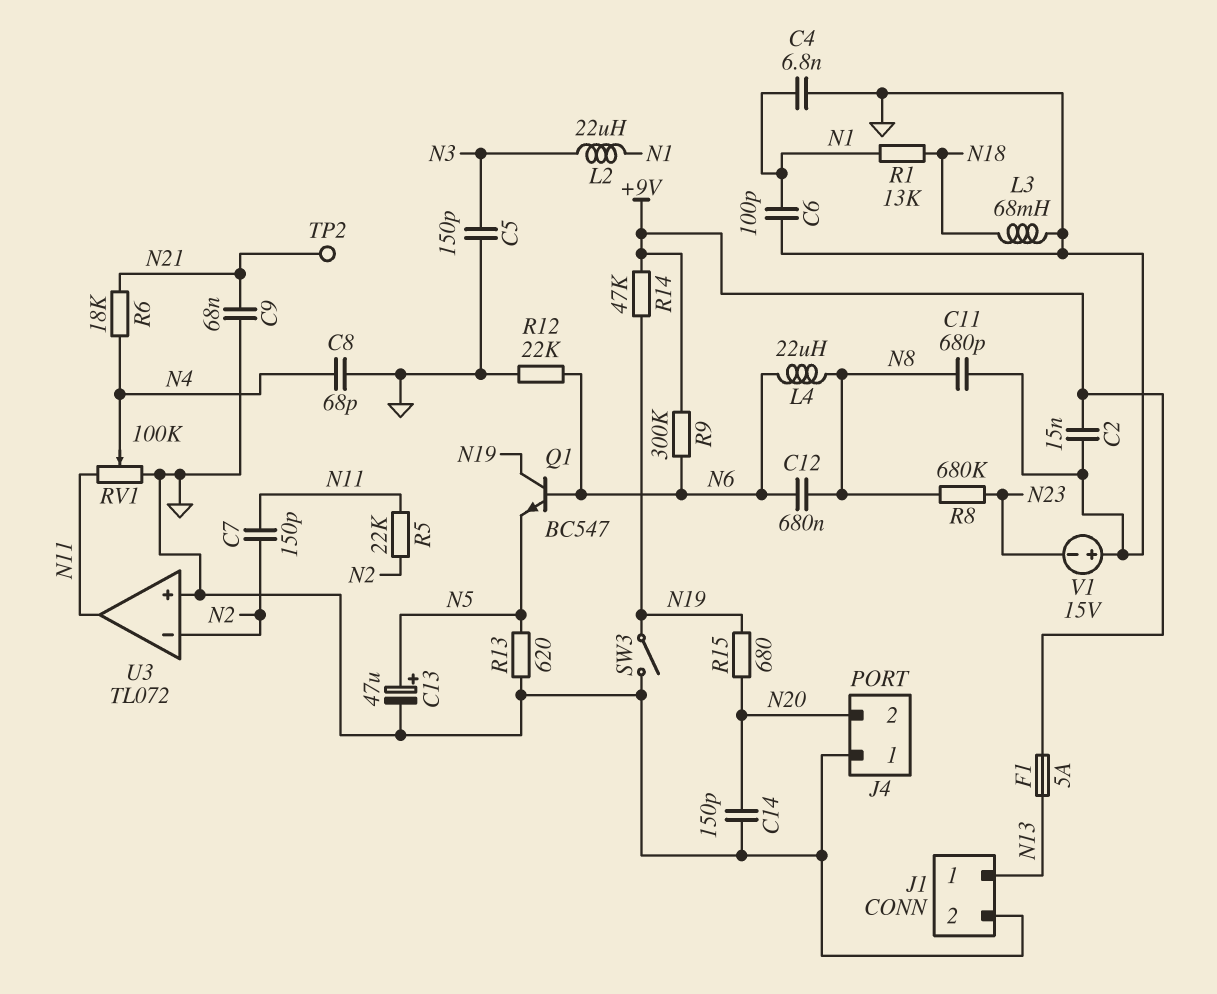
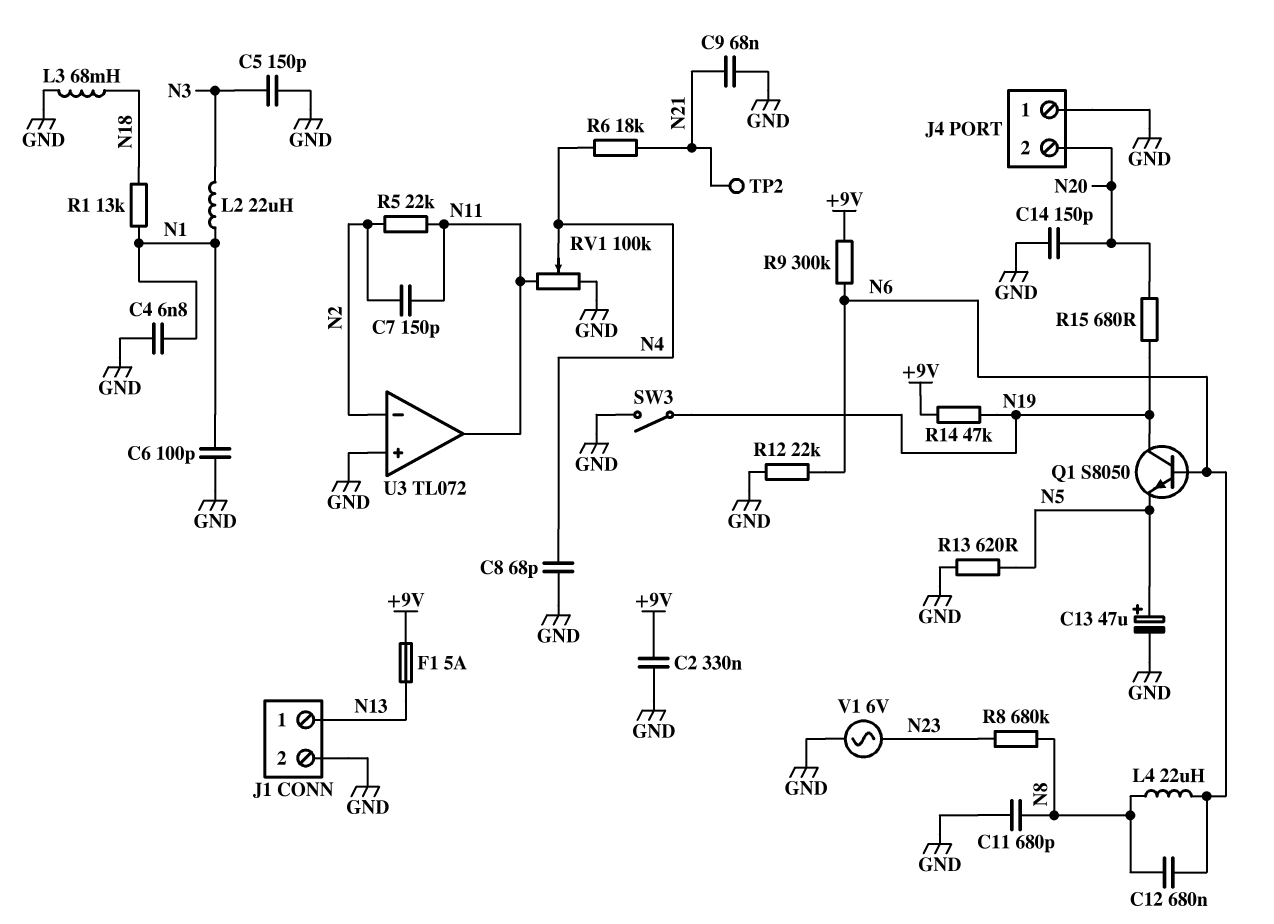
C2: 15nF (+9V, GND) -> 330nF (+9V, GND)
Q1: NPN BC547 (B N6, C N19, E N5) -> NPN S8050 (B N6, C N19, E N5)
V1: 15V (plus GND, minus N23) -> AC 6V (GND, N23)

